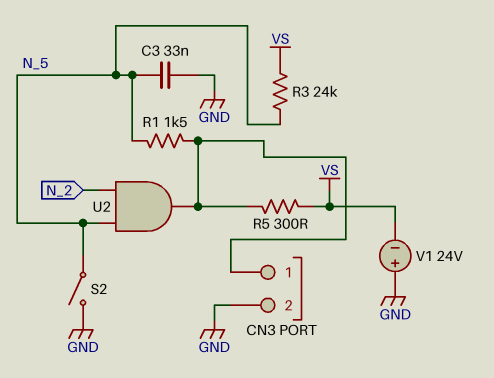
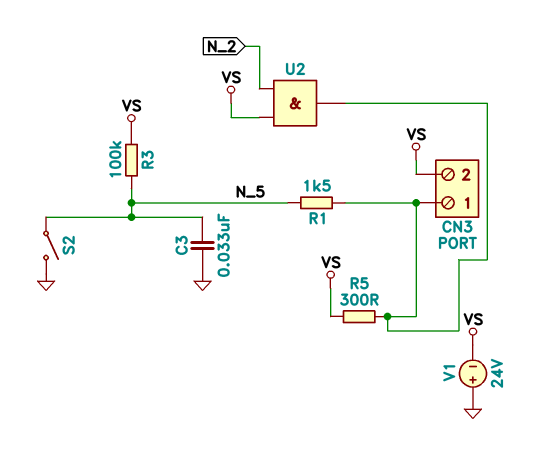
CN3 pin 2: GND -> VS
R3: 24k (N_5, VS) -> 100k (N_5, VS)
U2: AND (in N_2, in N_5, out CN3/1) -> AND (in N_2, in VS, out CN3/1)

